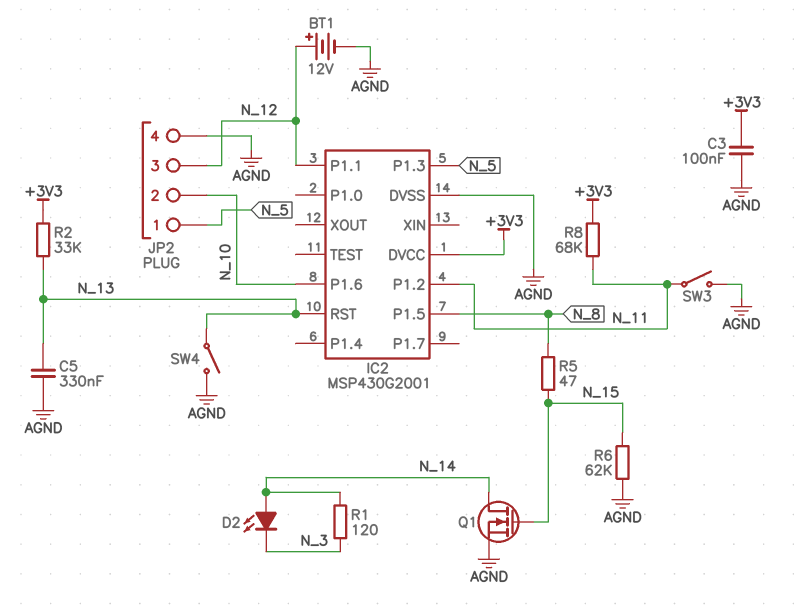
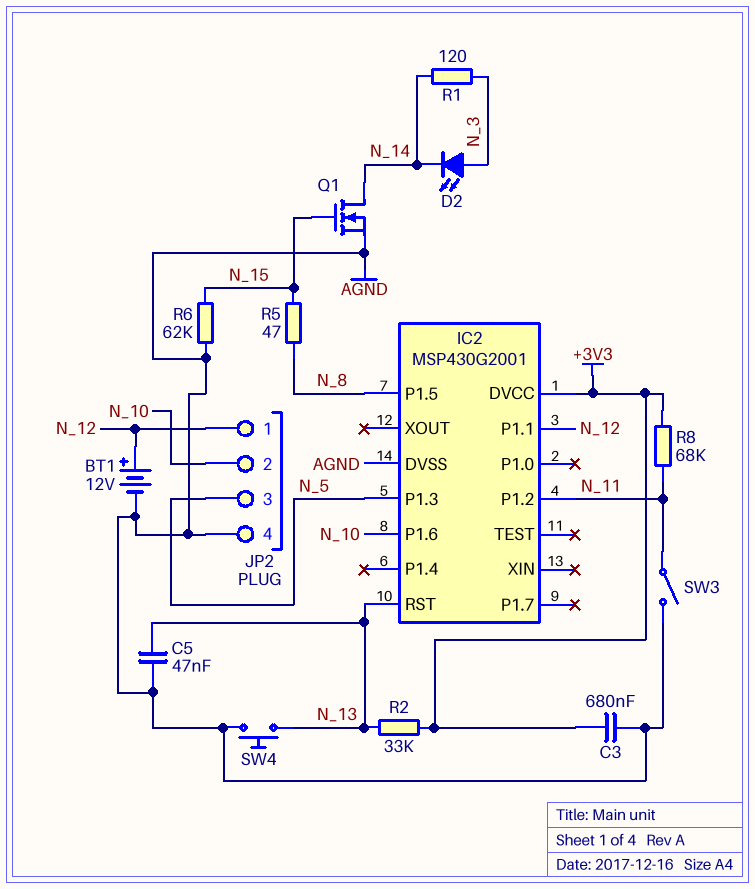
C3: 100nF (+3V3, AGND) -> 680nF (+3V3, AGND)
C5: 330nF (AGND, N_13) -> 47nF (AGND, N_13)
D2: LED (A N_14, K N_3) -> LED (A N_3, K N_14)
JP2 pin 1: N_5 -> N_12
JP2 pin 3: N_12 -> N_5
SW4: switch (AGND, N_13) -> button (AGND, N_13)

